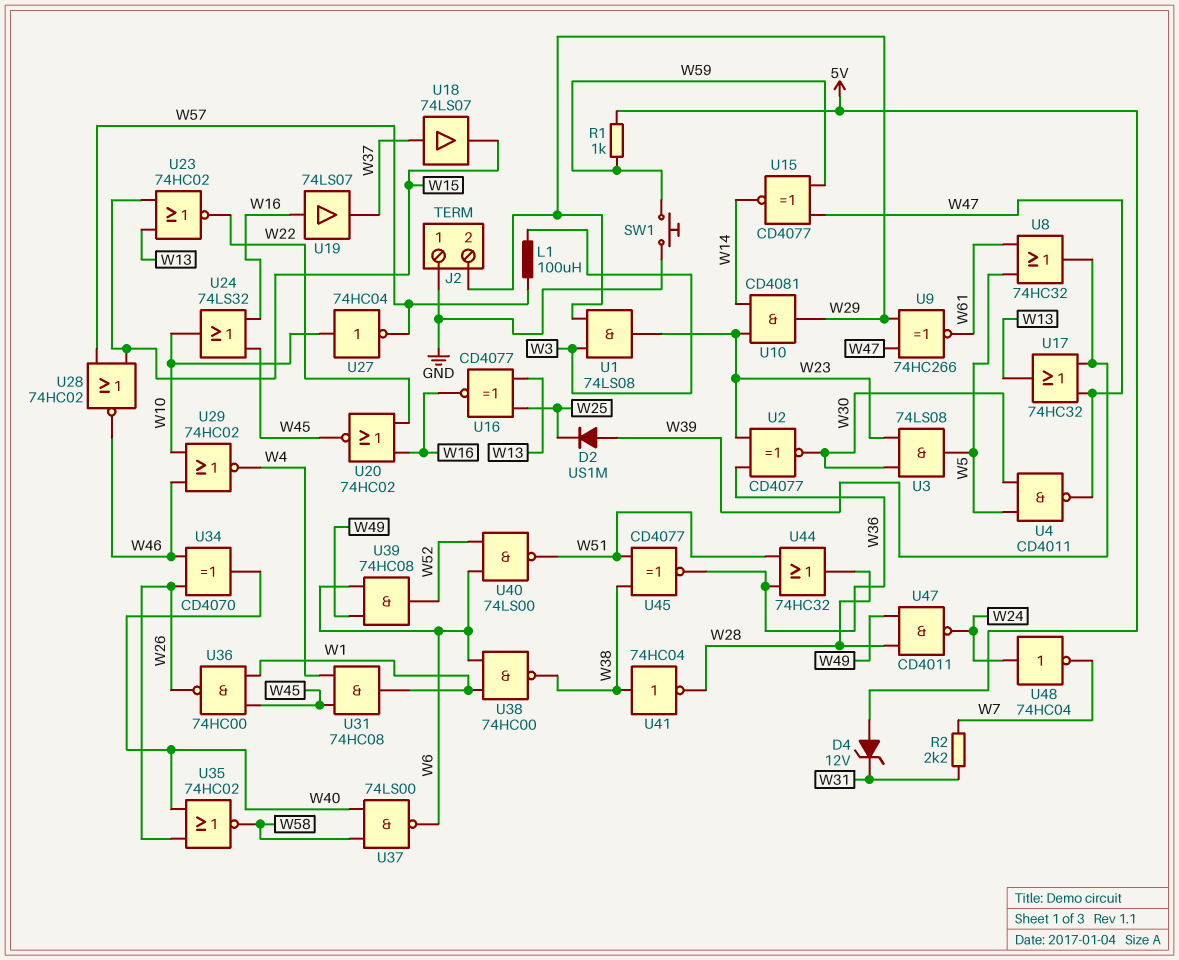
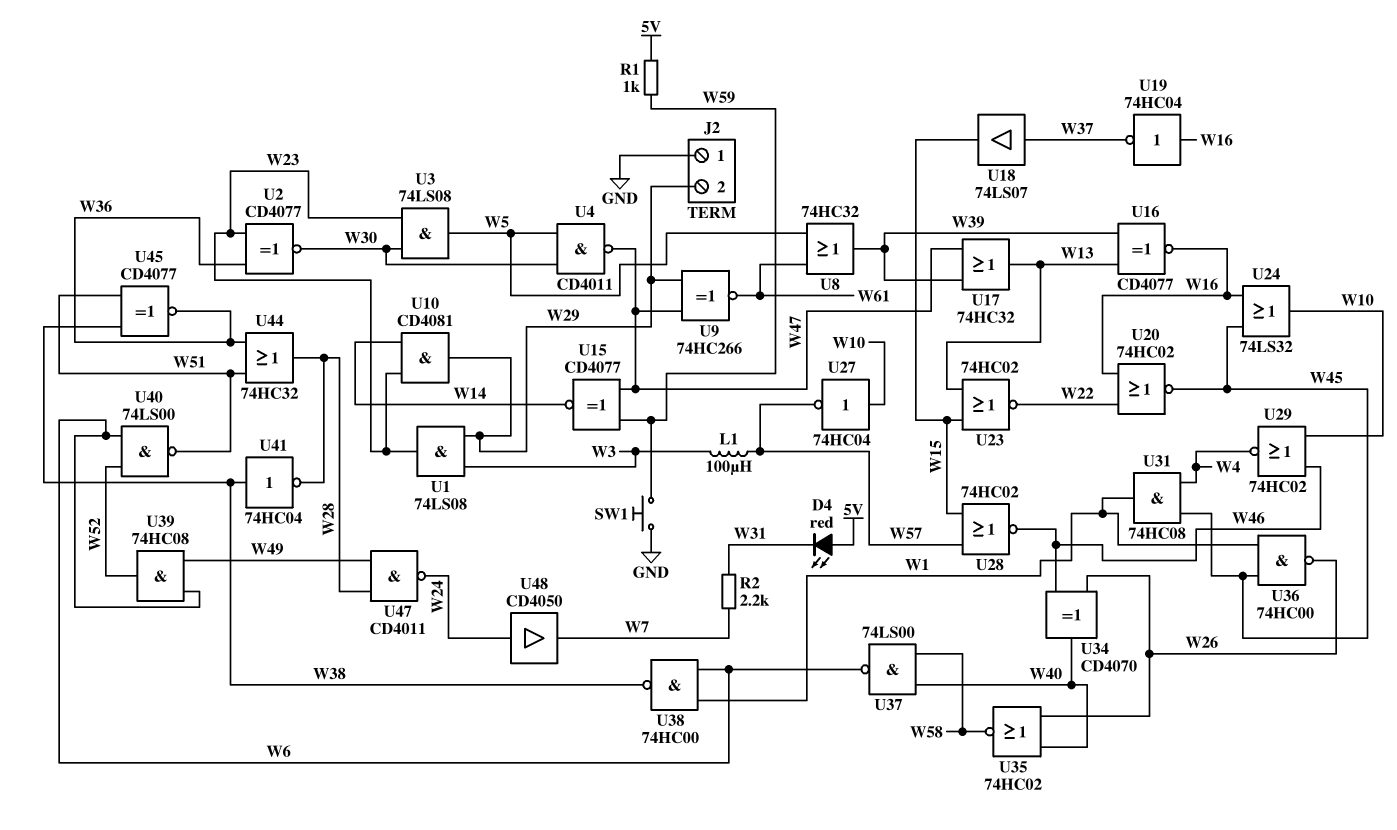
D2: diode US1M (A W39, K W25) -> none
D4: zener 12V (A 5V, K W31) -> LED red (A 5V, K W31)
U16: XNOR CD4077 (in W13, in W25, out W16) -> XNOR CD4077 (in W13, in W39, out W16)
U19: buffer 74LS07 (in W16, out W37) -> NOT 74HC04 (in W16, out W37)
U48: NOT 74HC04 (in W24, out W7) -> buffer CD4050 (in W24, out W7)

